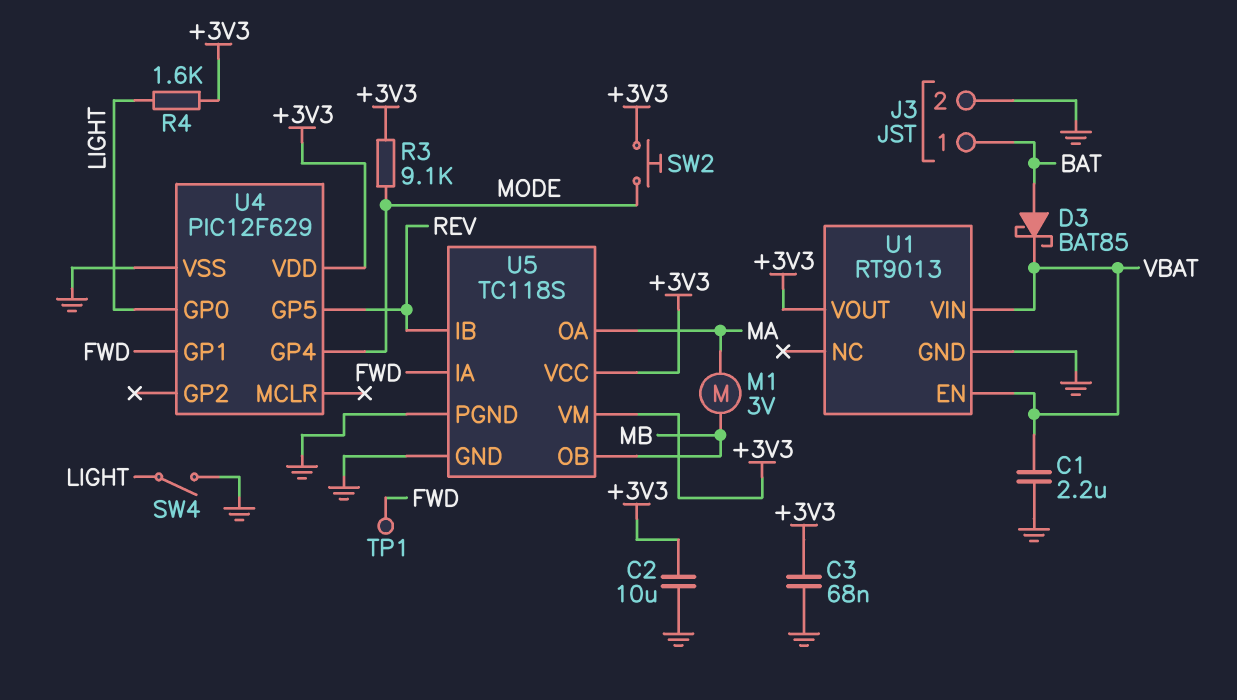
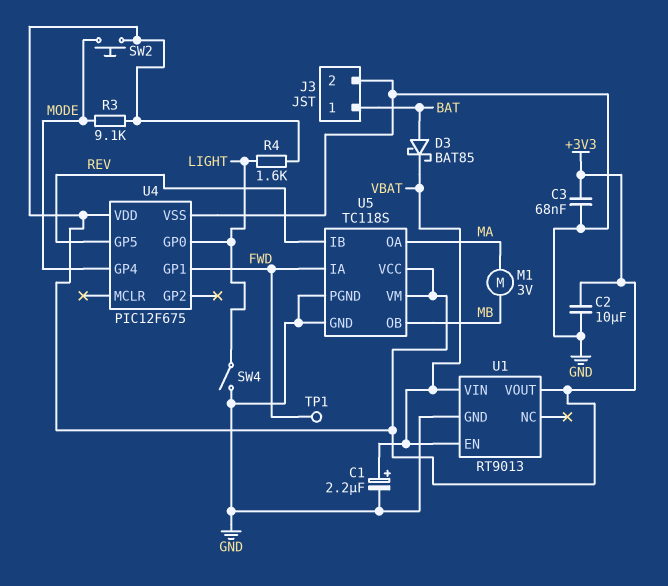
C1: 2.2uF (GND, VBAT) -> 2.2uF (plus VBAT, minus GND)
U4: PIC12F629 -> PIC12F675

